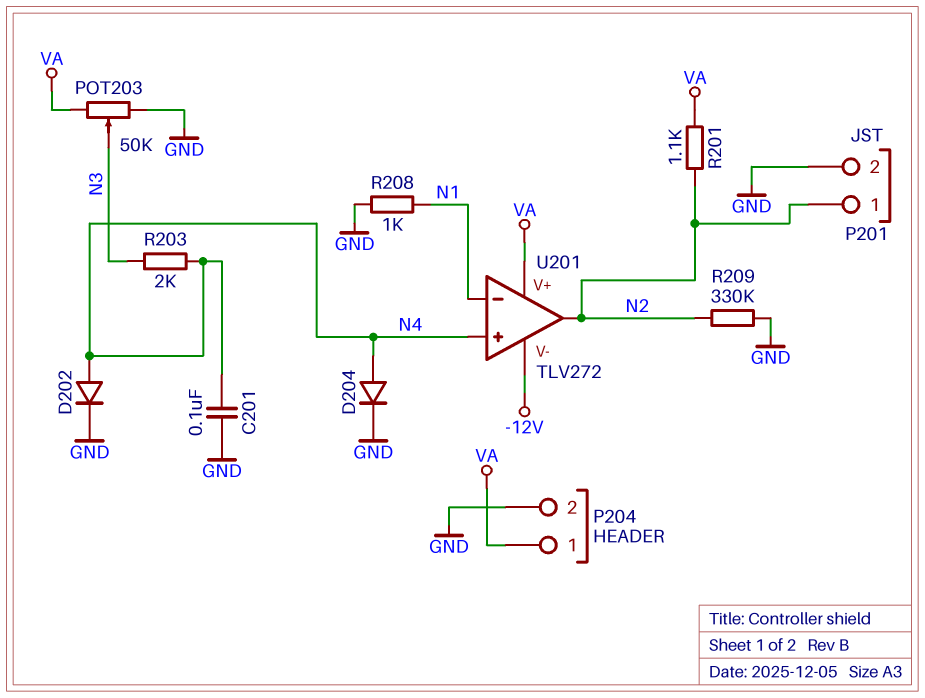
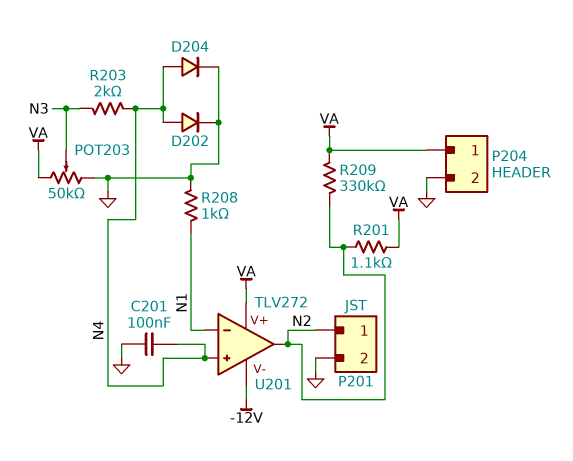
R209: 330k (GND, N2) -> 330k (N2, VA)

